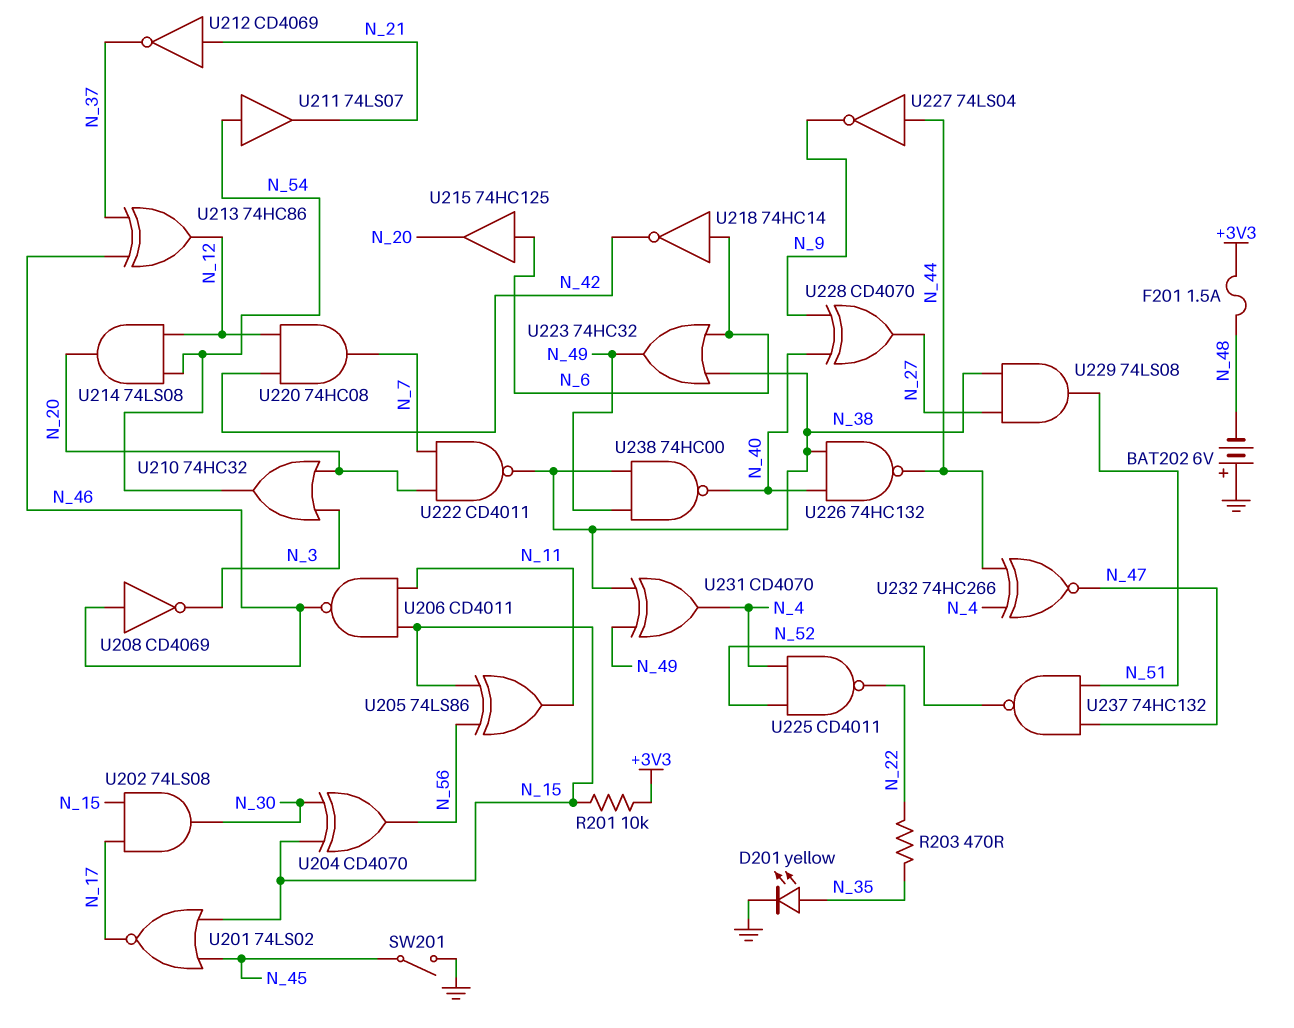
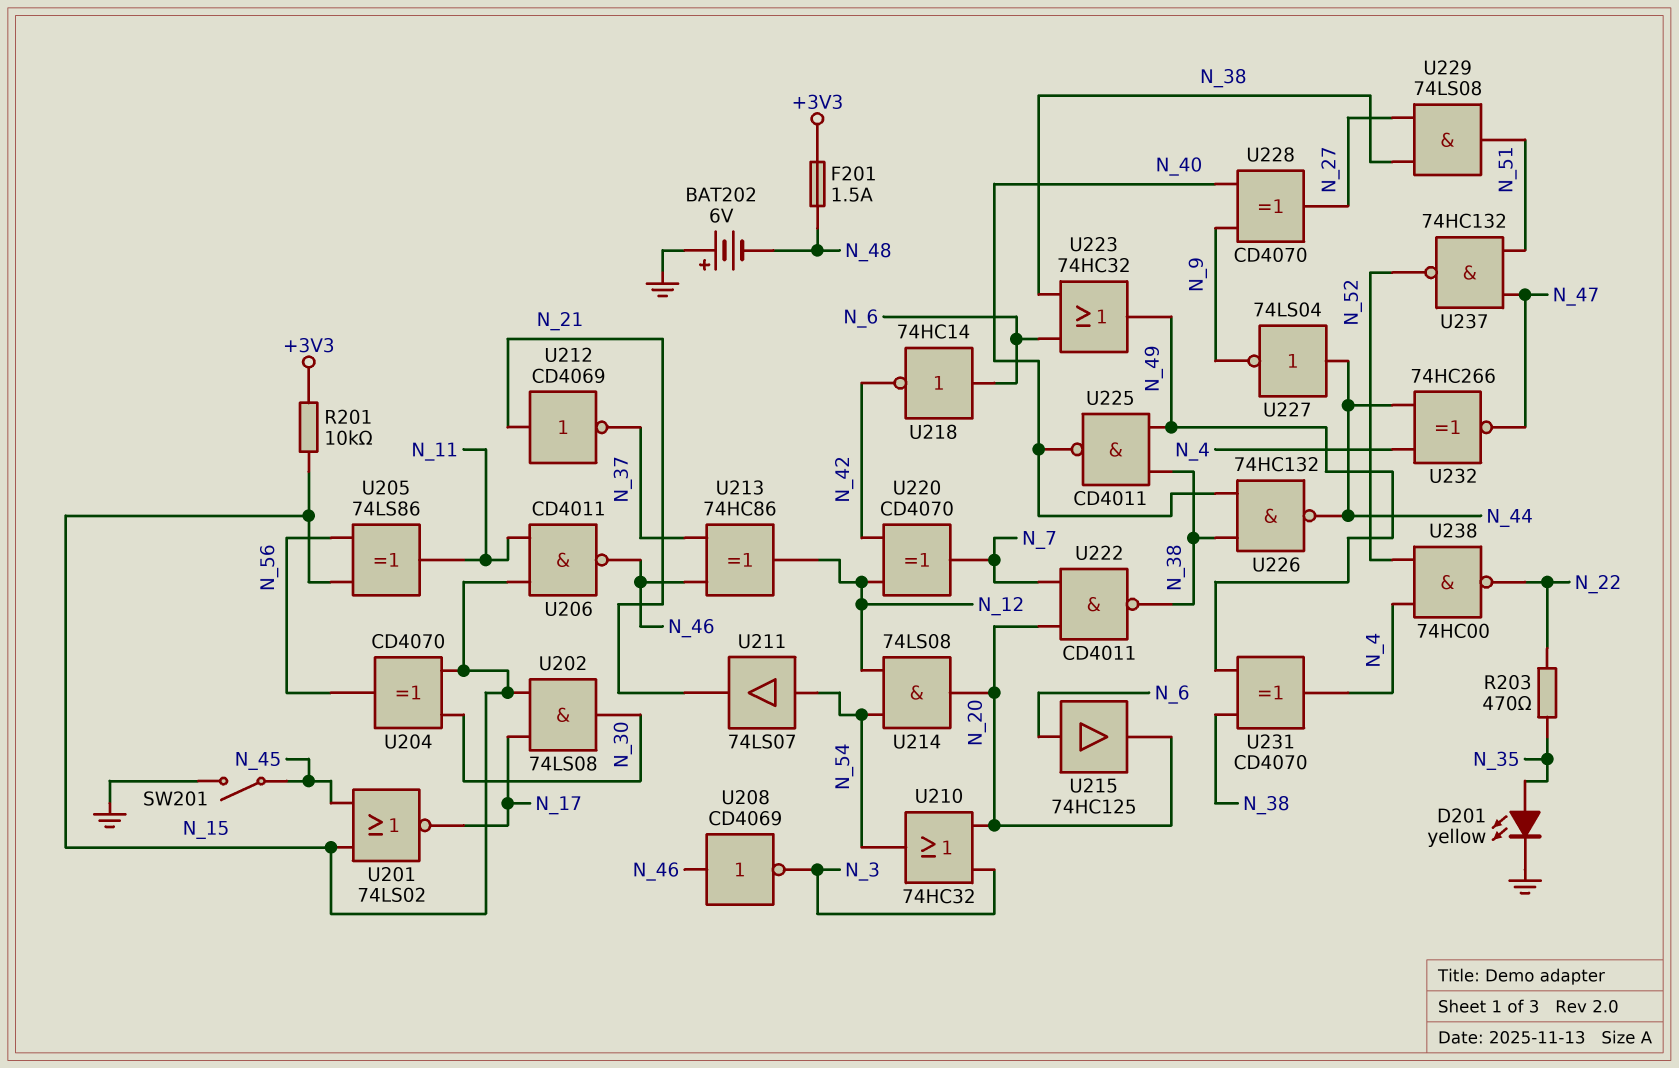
U220: AND 74HC08 (in N_12, in N_42, out N_7) -> XOR CD4070 (in N_12, in N_42, out N_7)
U225: NAND CD4011 (in N_4, in N_52, out N_22) -> NAND CD4011 (in N_38, in N_49, out N_40)
U238: NAND 74HC00 (in N_38, in N_49, out N_40) -> NAND 74HC00 (in N_4, in N_52, out N_22)

